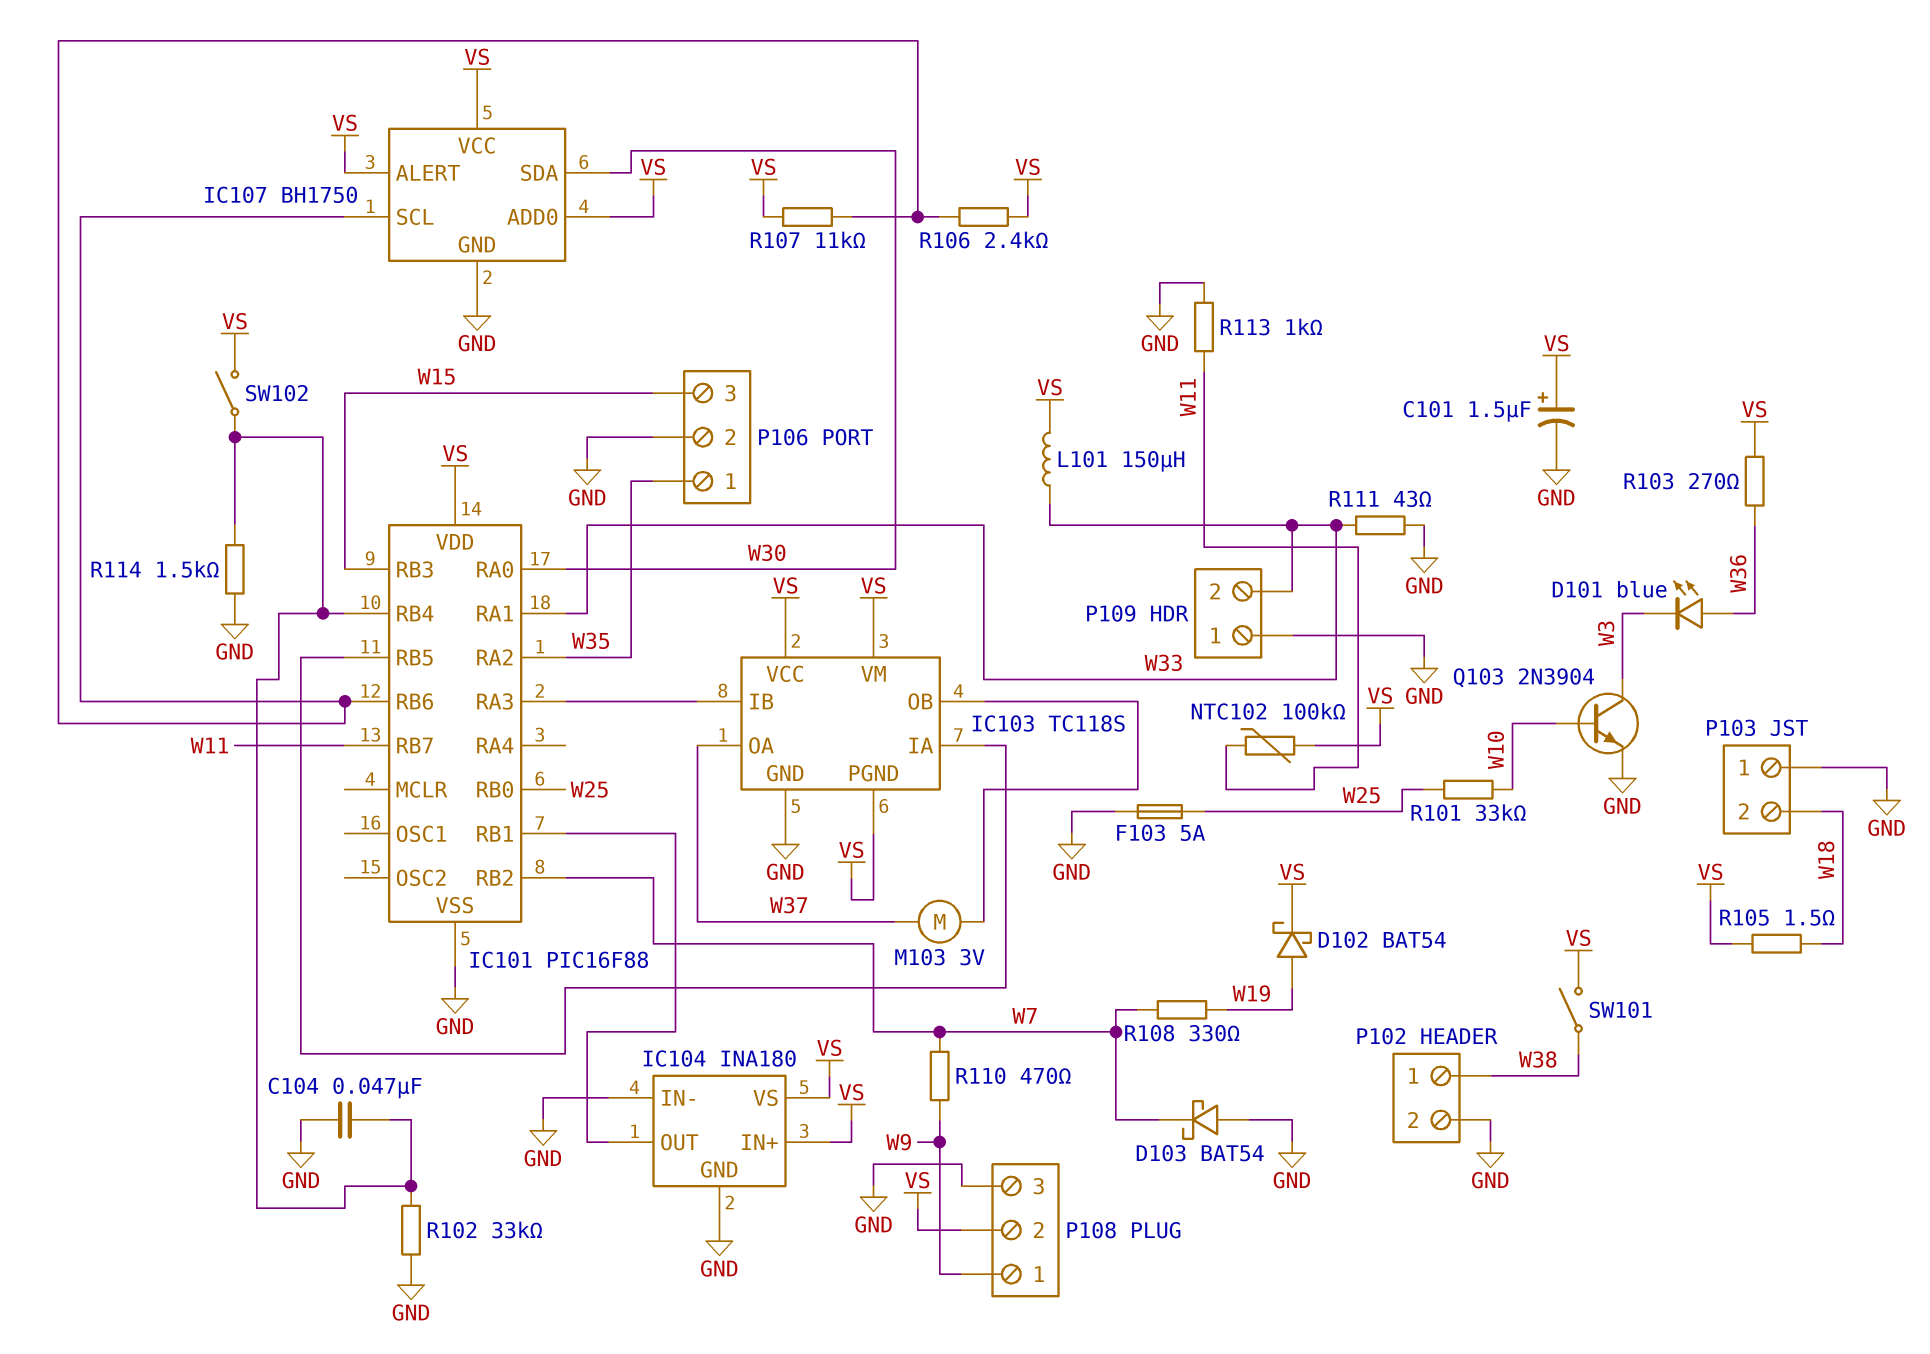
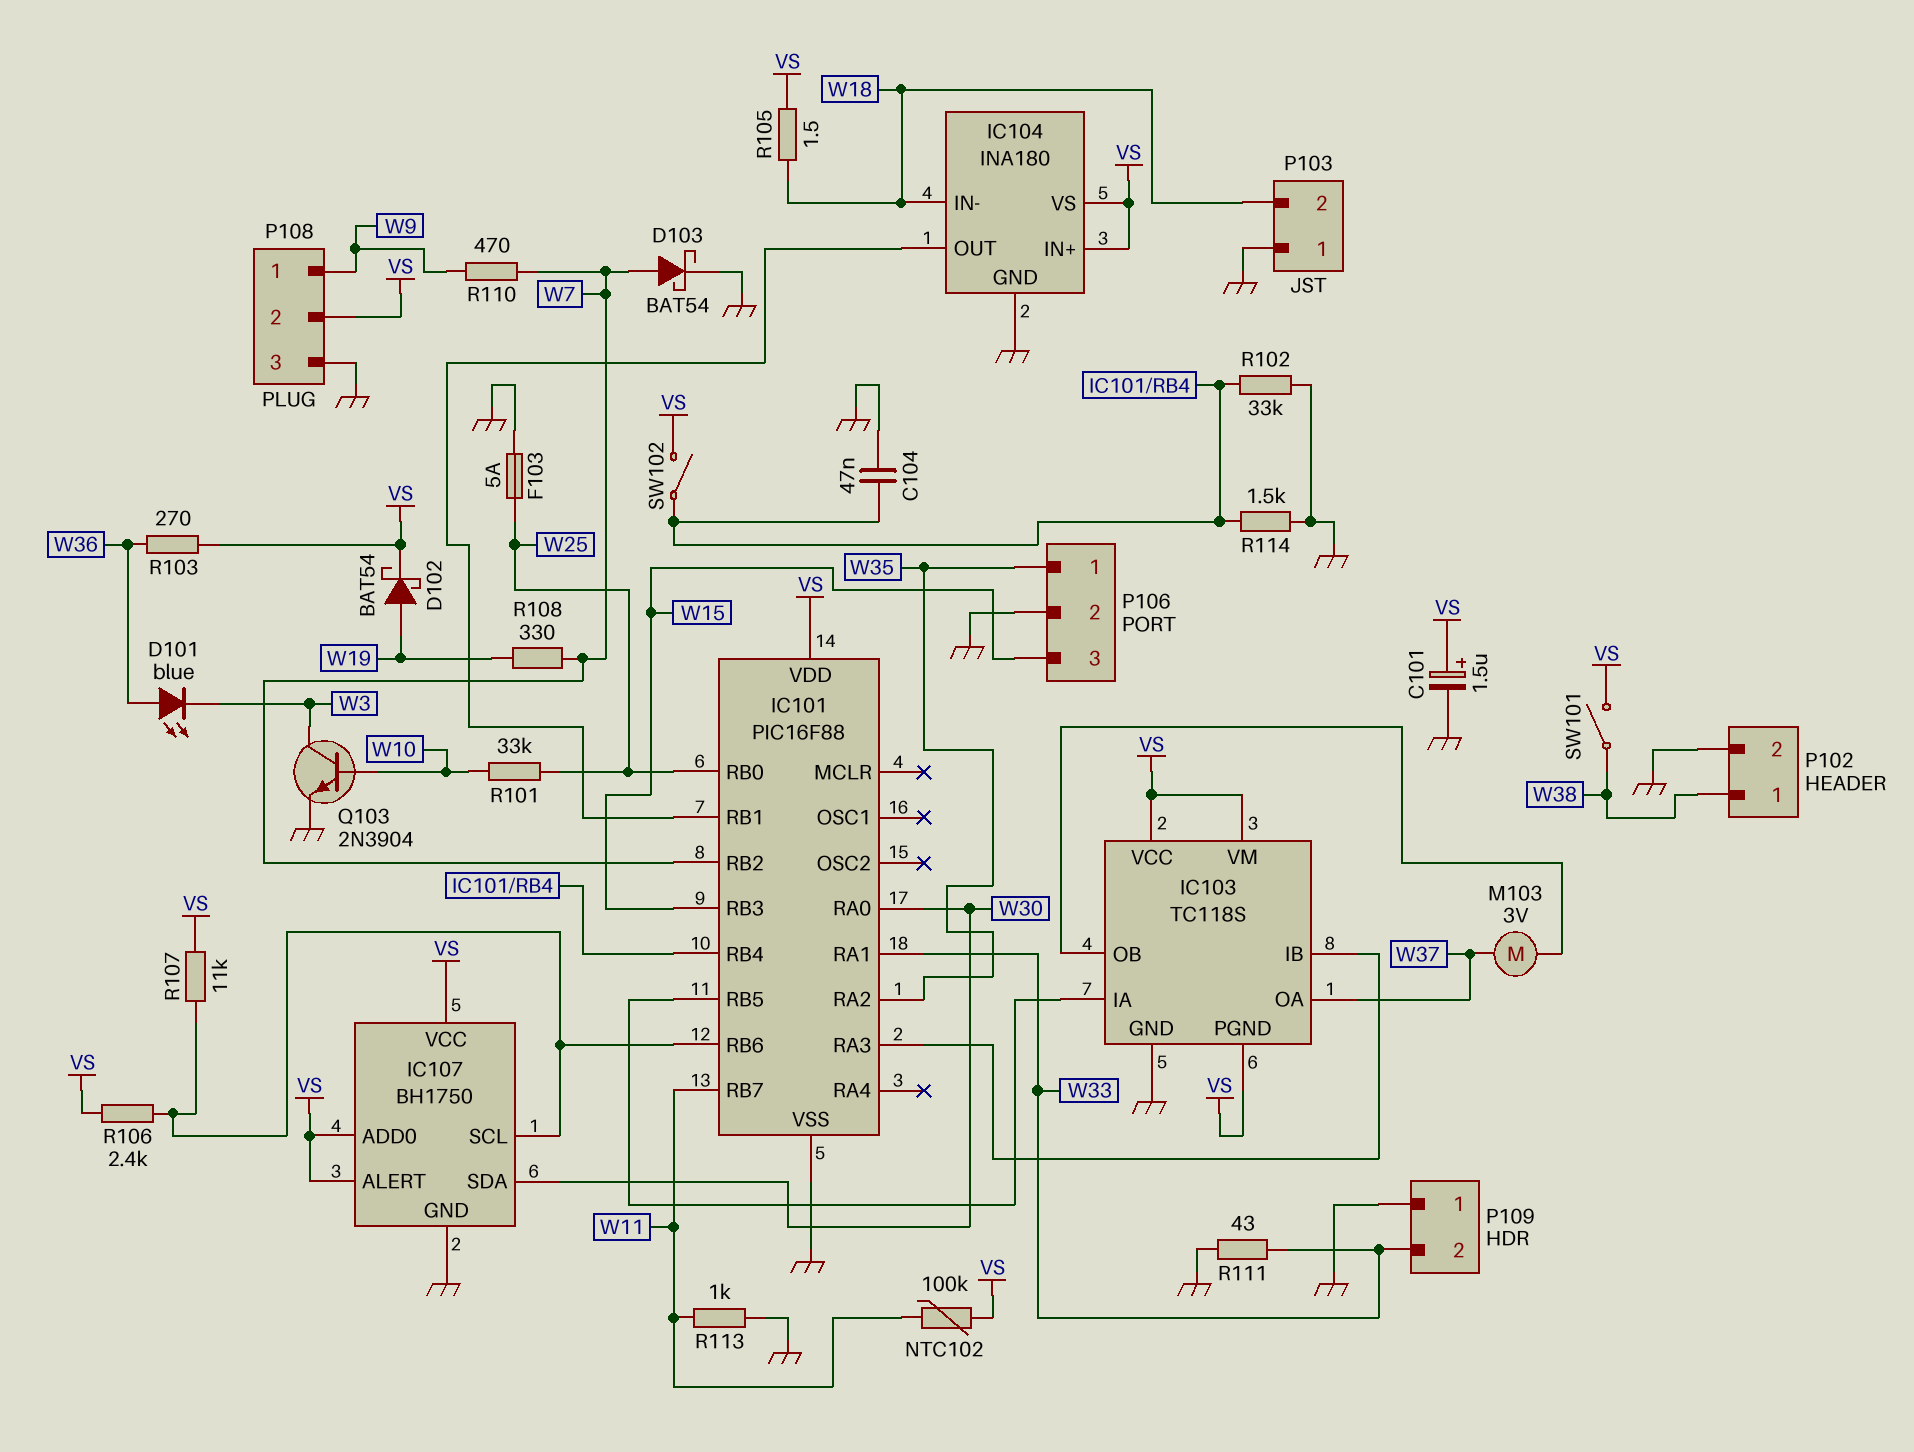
D103: schottky BAT54 (A GND, K W7) -> schottky BAT54 (A W7, K GND)
IC104 pin IN-: GND -> W18
L101: 150uH (VS, W33) -> none

